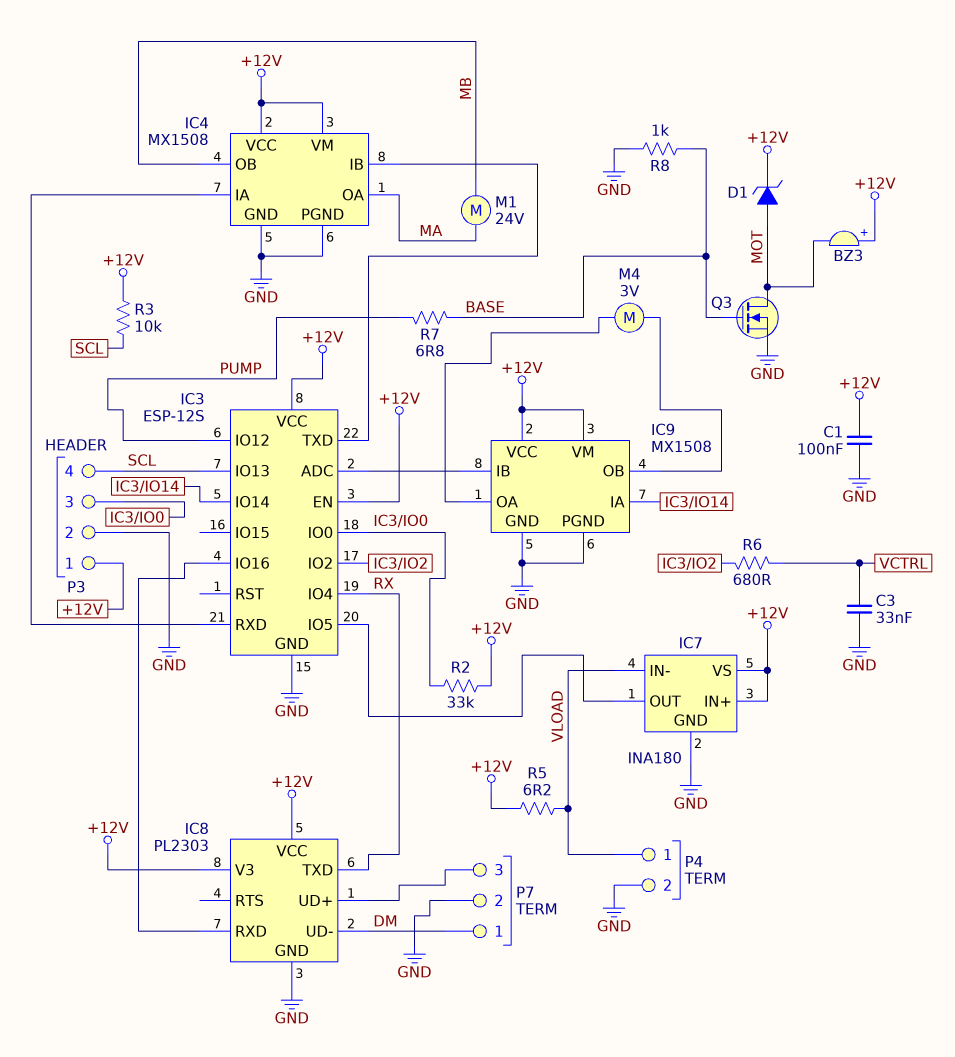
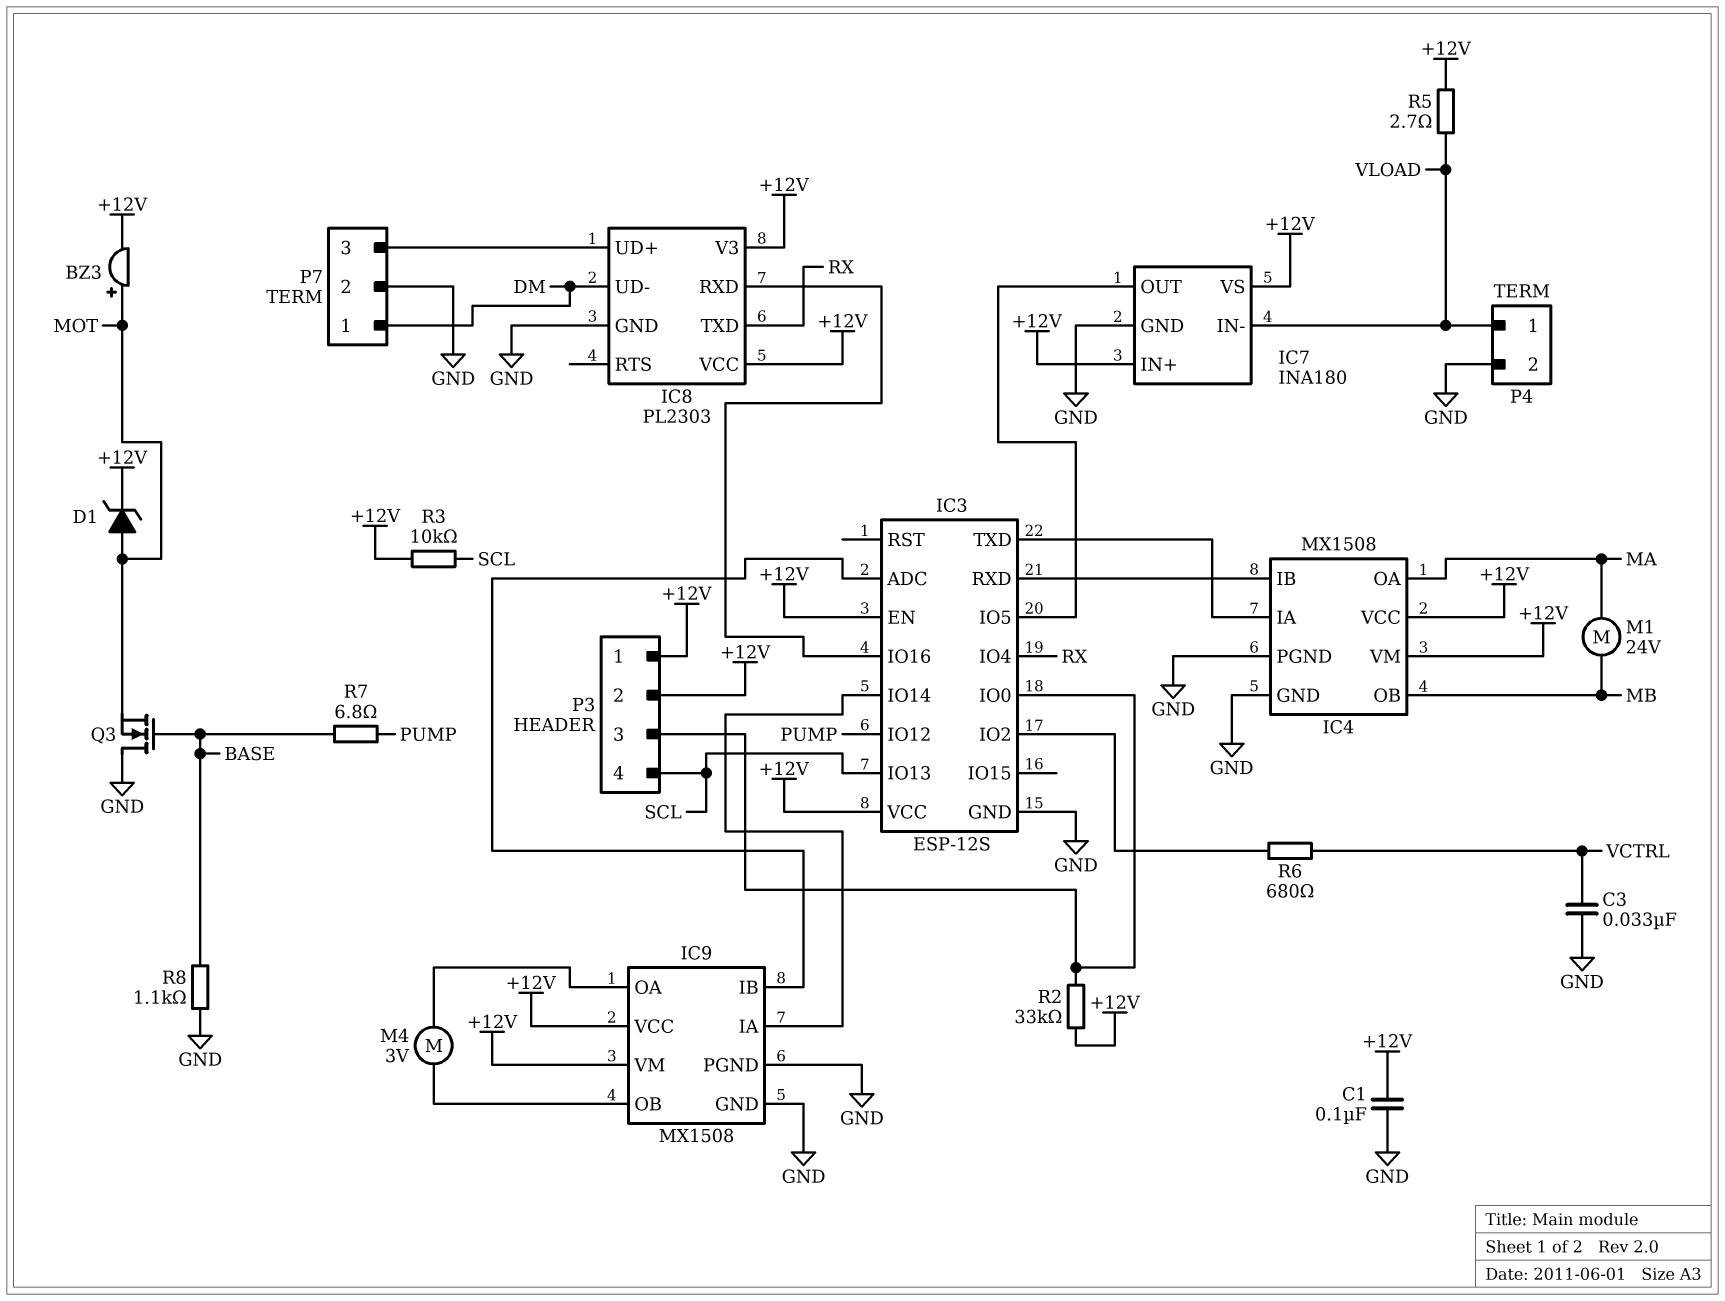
BZ3: buzzer (plus +12V, minus MOT) -> buzzer (plus MOT, minus +12V)
IC4 pin IA: IC3/RXD -> IC3/TXD
IC4 pin IB: IC3/TXD -> IC3/RXD
P3 pin 2: GND -> +12V
Q3: NMOS (G BASE, D MOT, S GND) -> NMOS (G BASE, D GND, S MOT)
R5: 6.2 (+12V, VLOAD) -> 2.7 (+12V, VLOAD)
R8: 1k (BASE, GND) -> 1.1k (BASE, GND)

